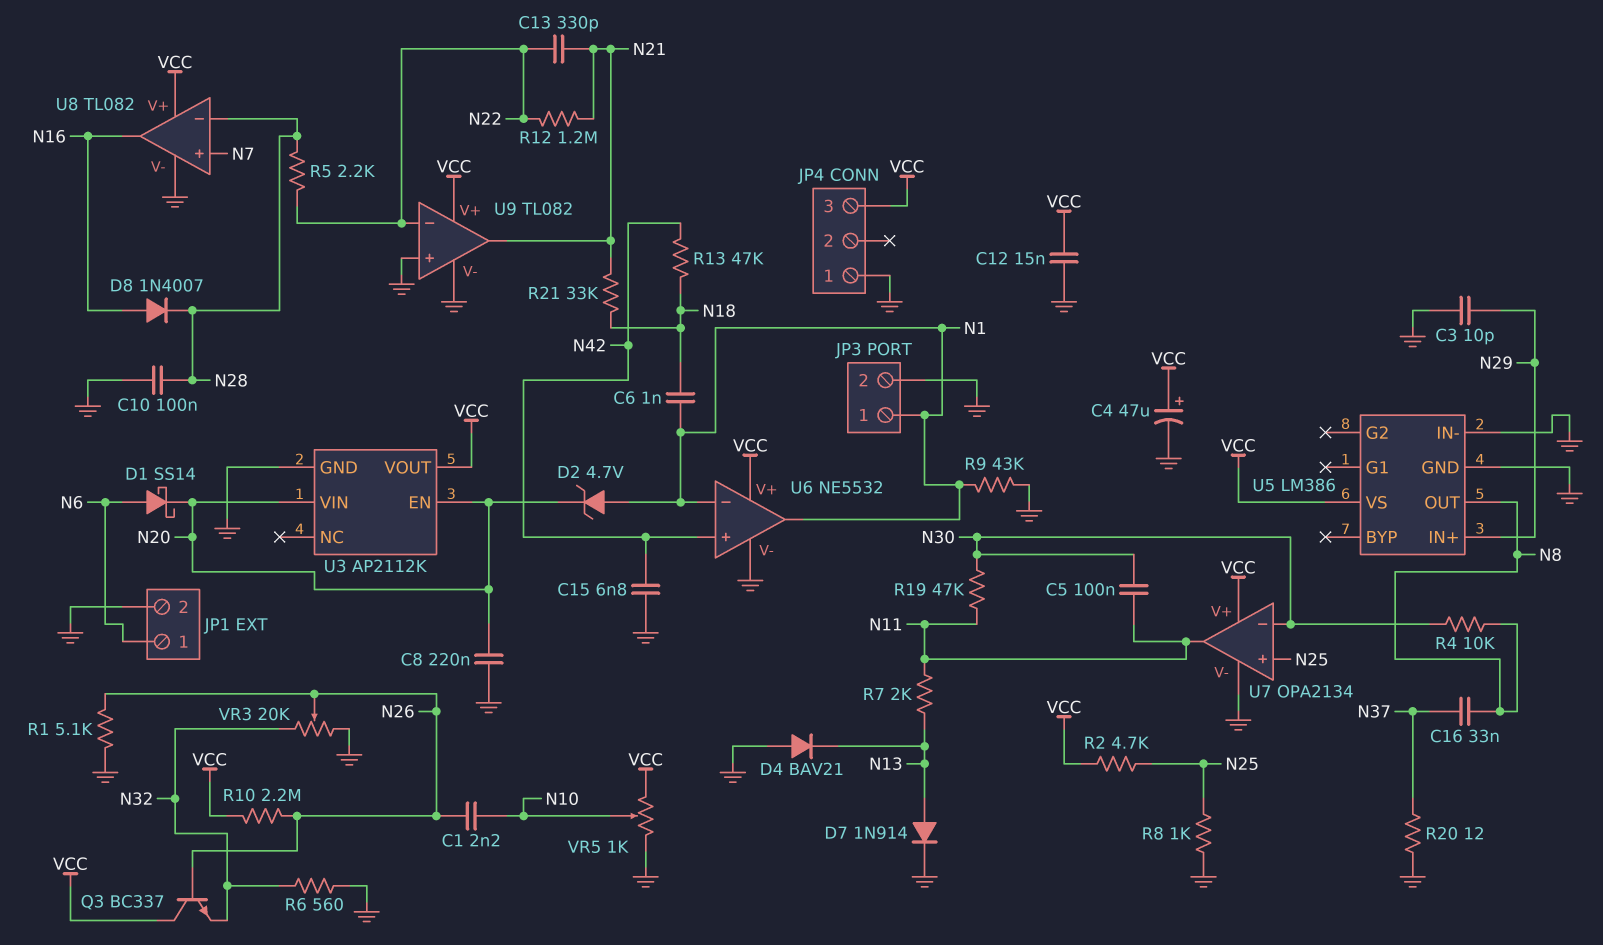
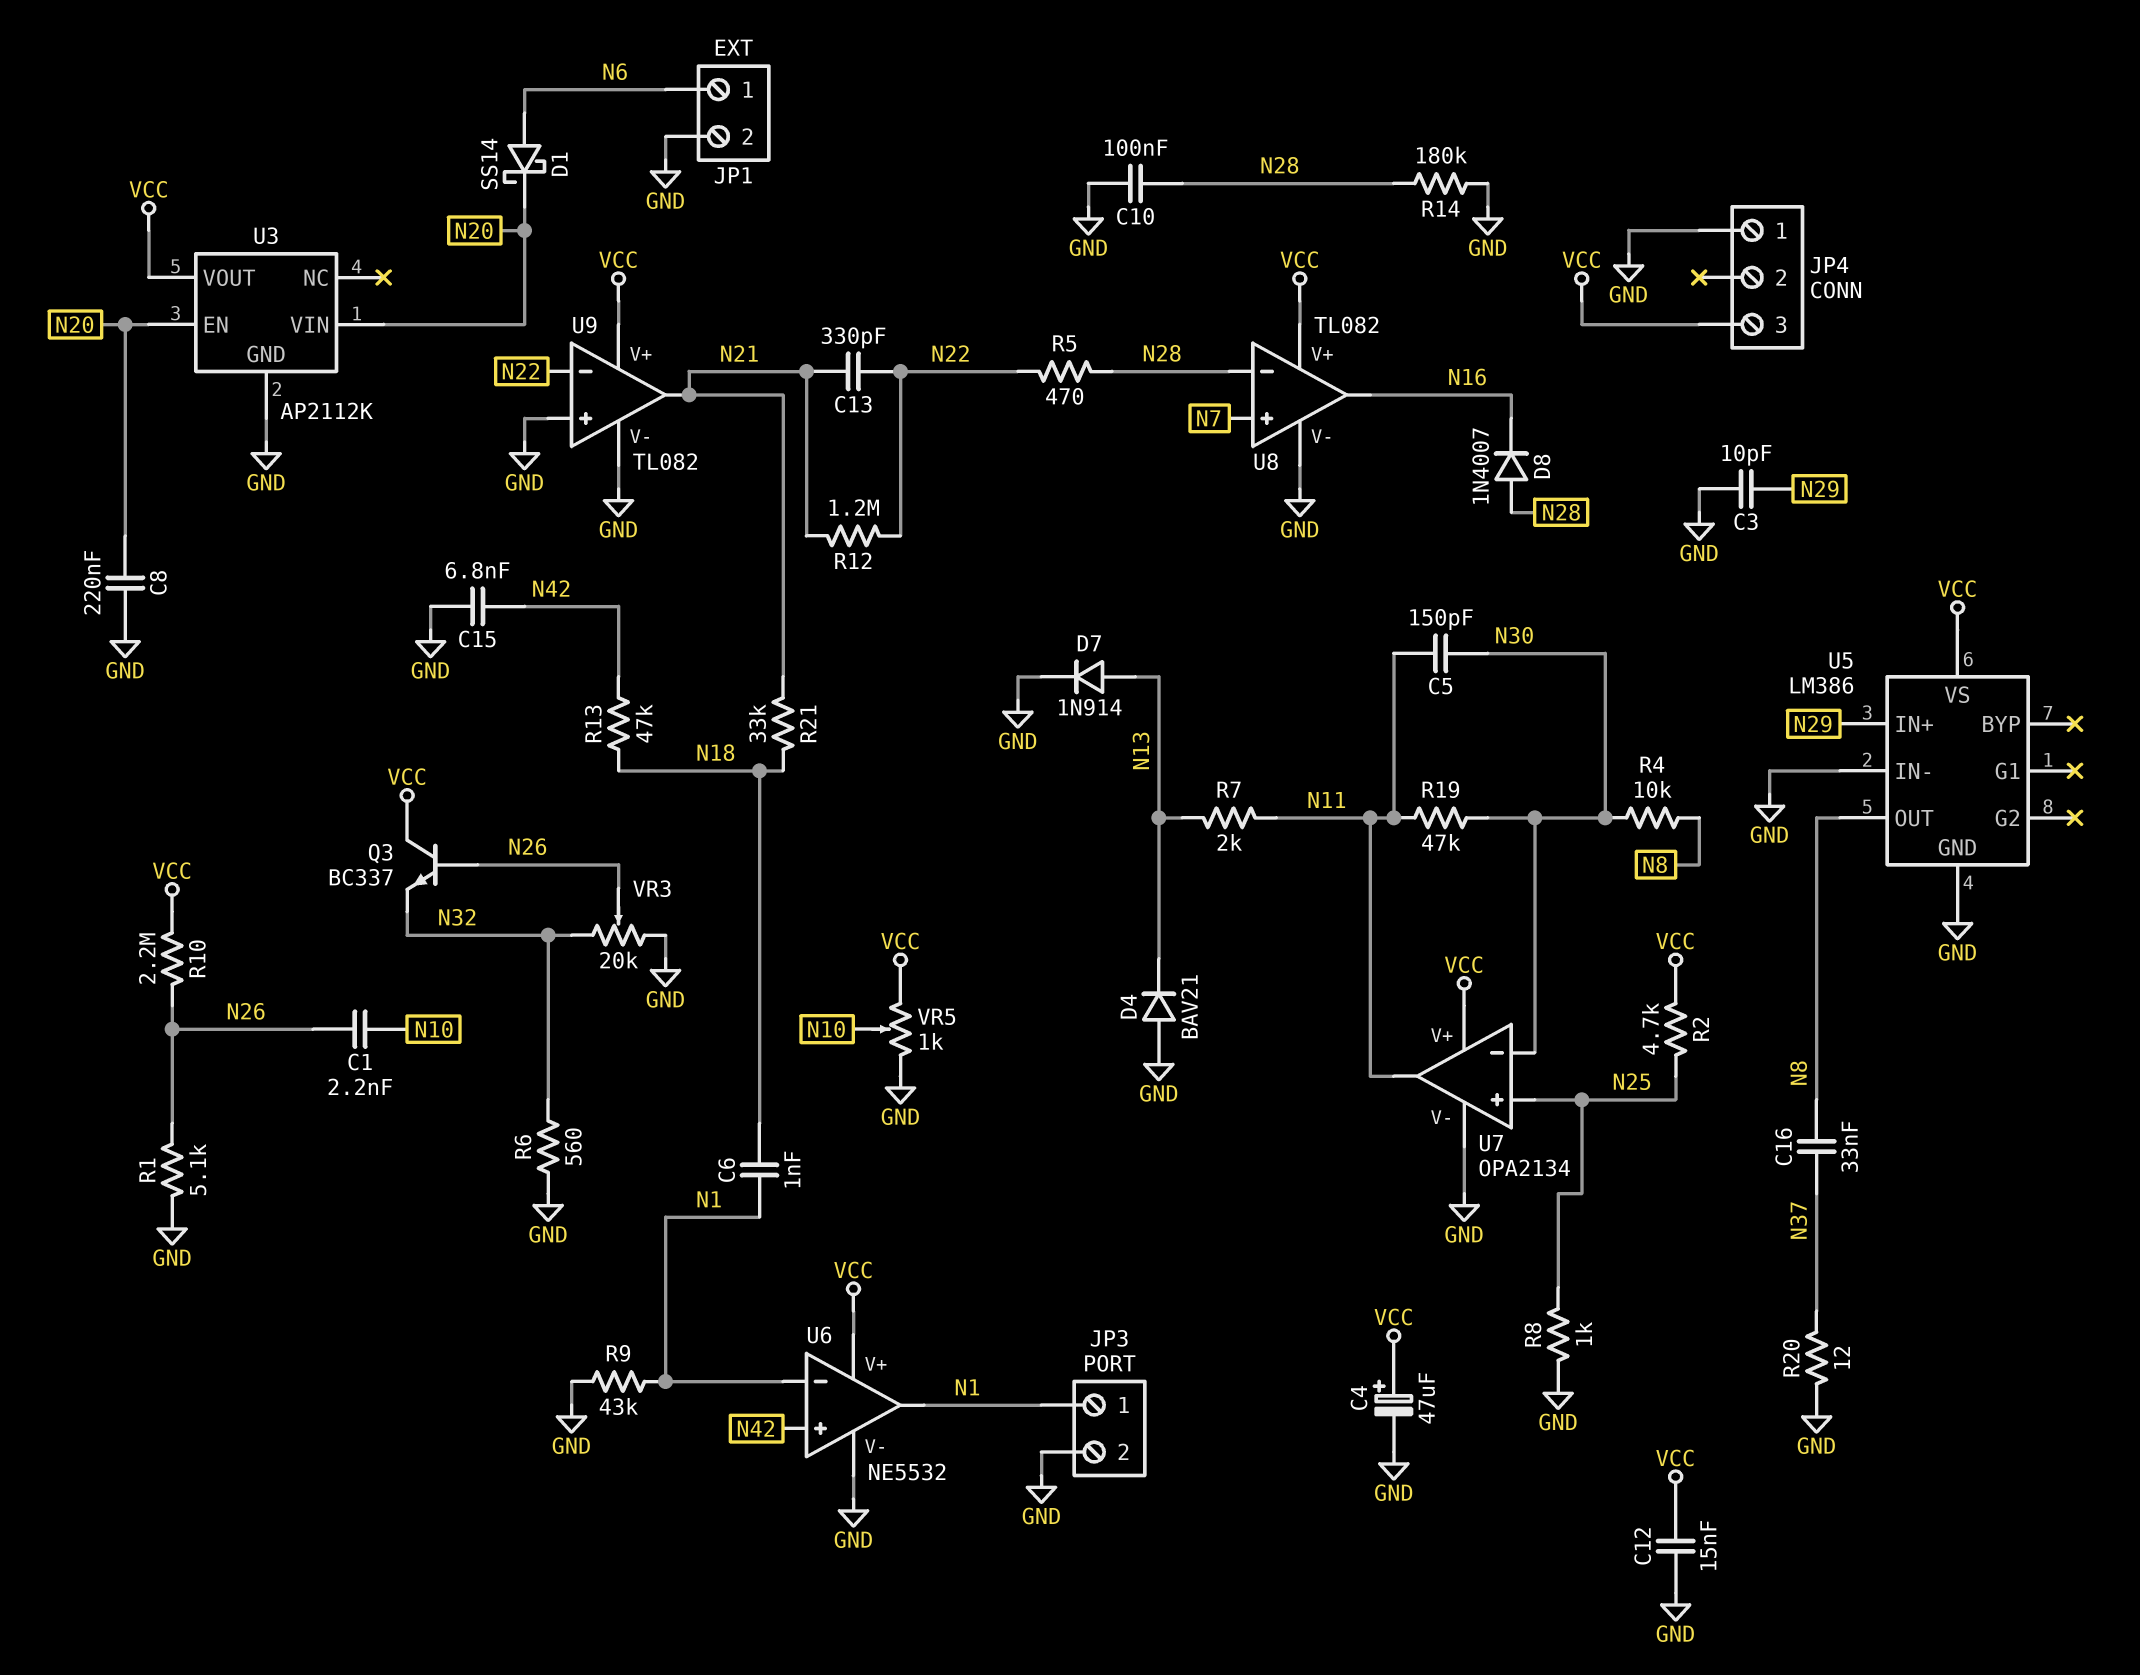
C5: 100nF (N11, N30) -> 150pF (N11, N30)
D2: zener 4.7V (A N1, K N20) -> none
D8: diode 1N4007 (A N16, K N28) -> diode 1N4007 (A N28, K N16)
R5: 2.2k (N22, N28) -> 470 (N22, N28)
R14: none -> 180k (GND, N28)

